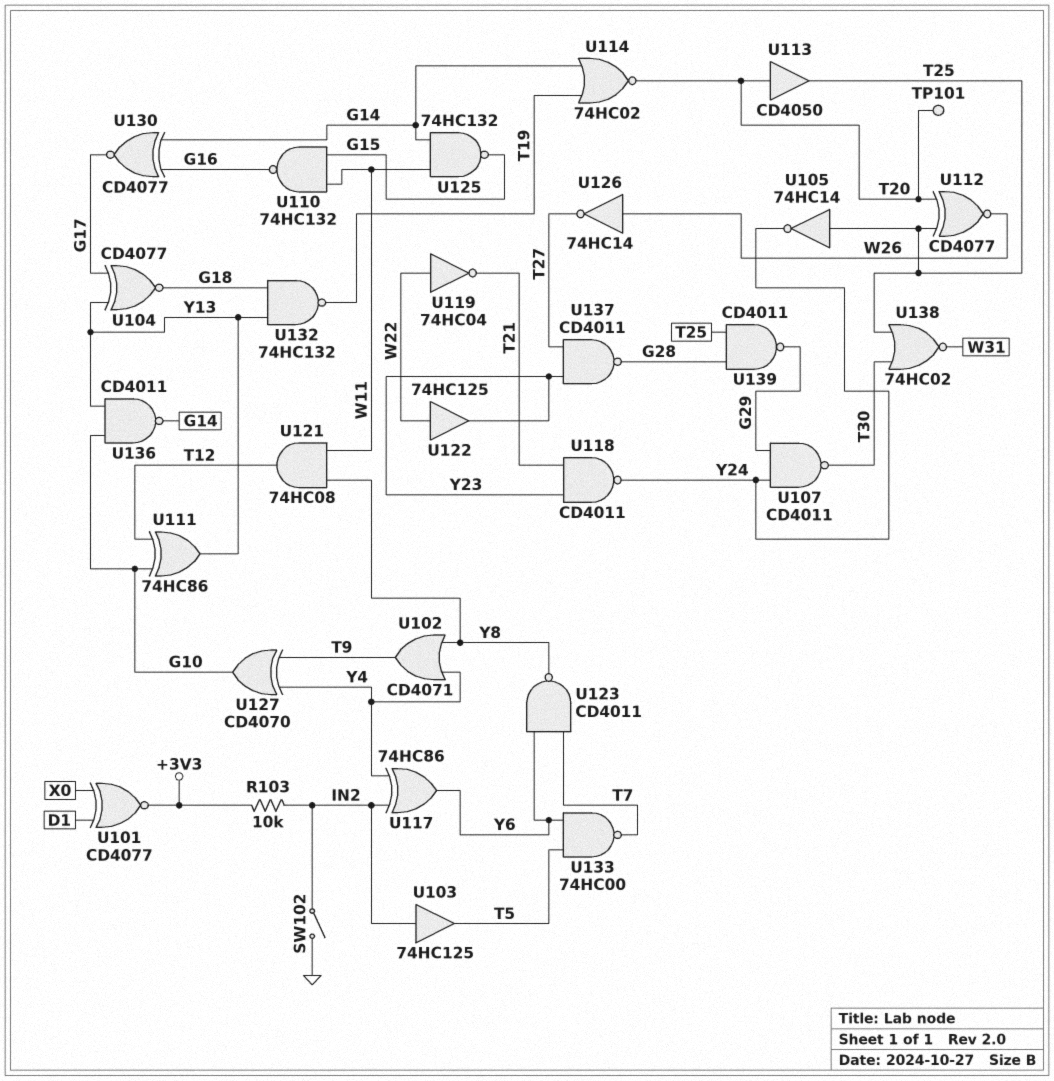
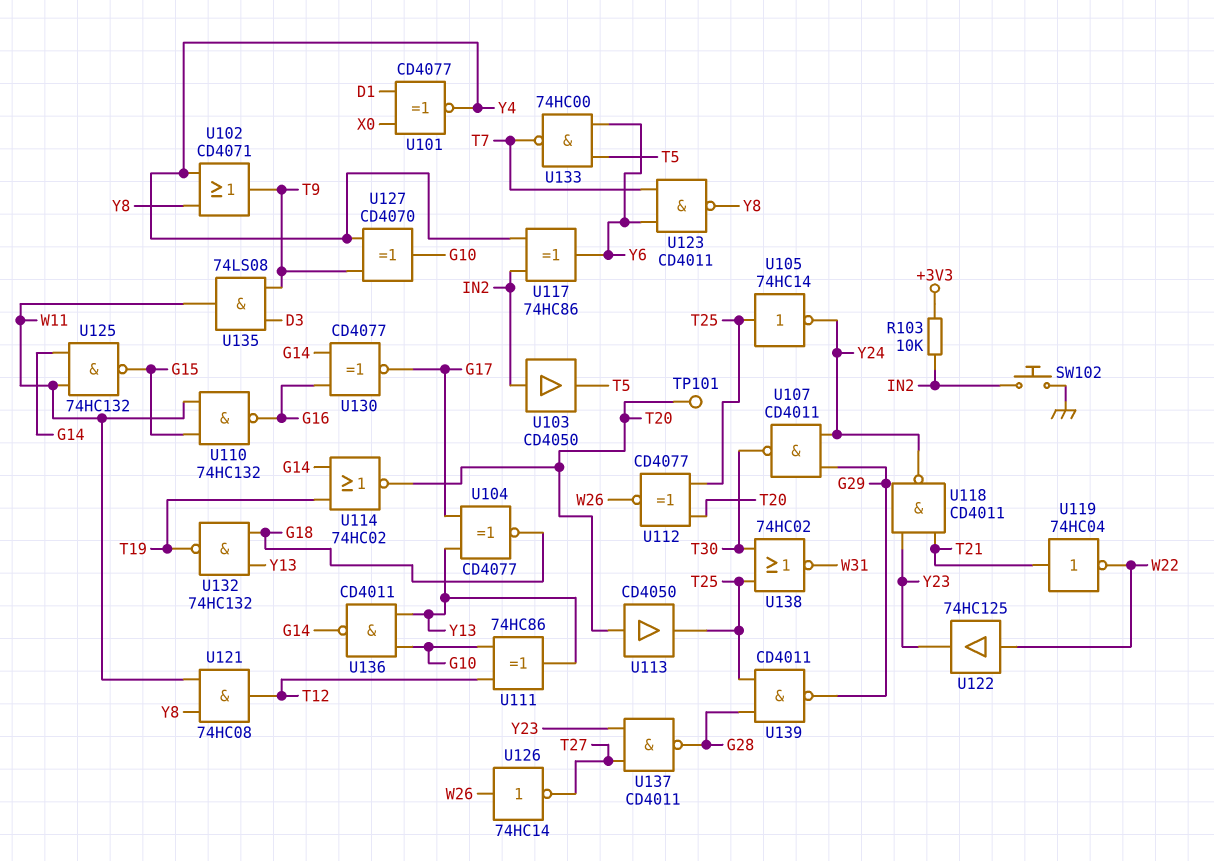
SW102: switch (GND, IN2) -> button (GND, IN2)
U101: XNOR CD4077 (in D1, in X0, out +3V3) -> XNOR CD4077 (in D1, in X0, out Y4)
U103: buffer 74HC125 (in IN2, out T5) -> buffer CD4050 (in IN2, out T5)
U119: NOT 74HC04 (in W22, out T21) -> NOT 74HC04 (in T21, out W22)
U135: none -> AND 74LS08 (in D3, in T9, out W11)

